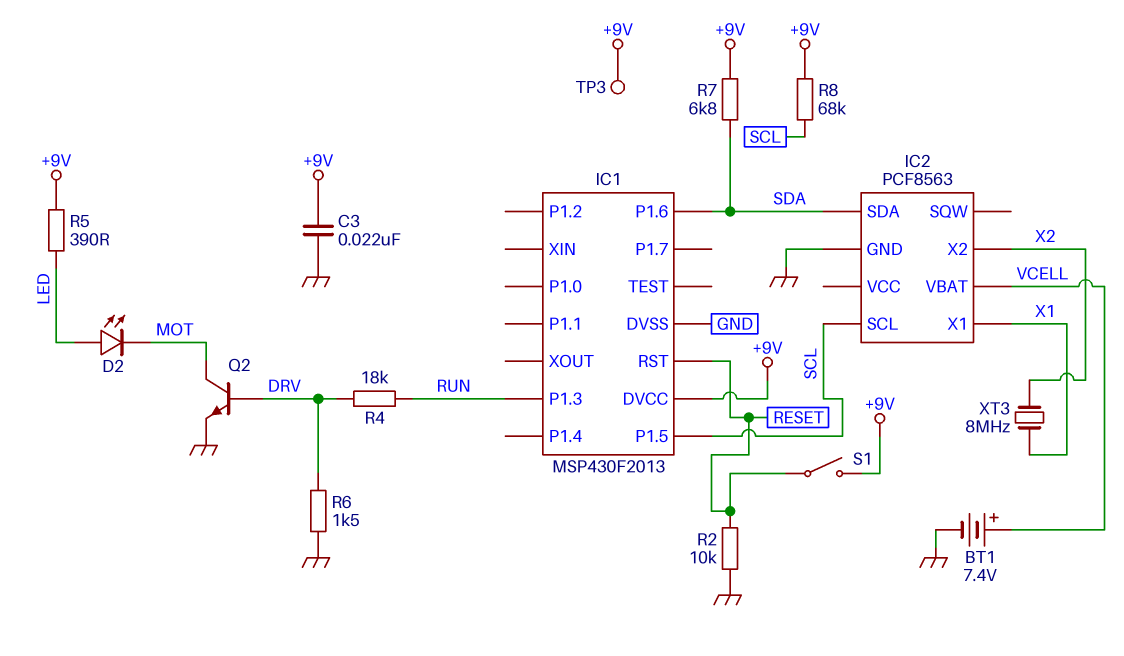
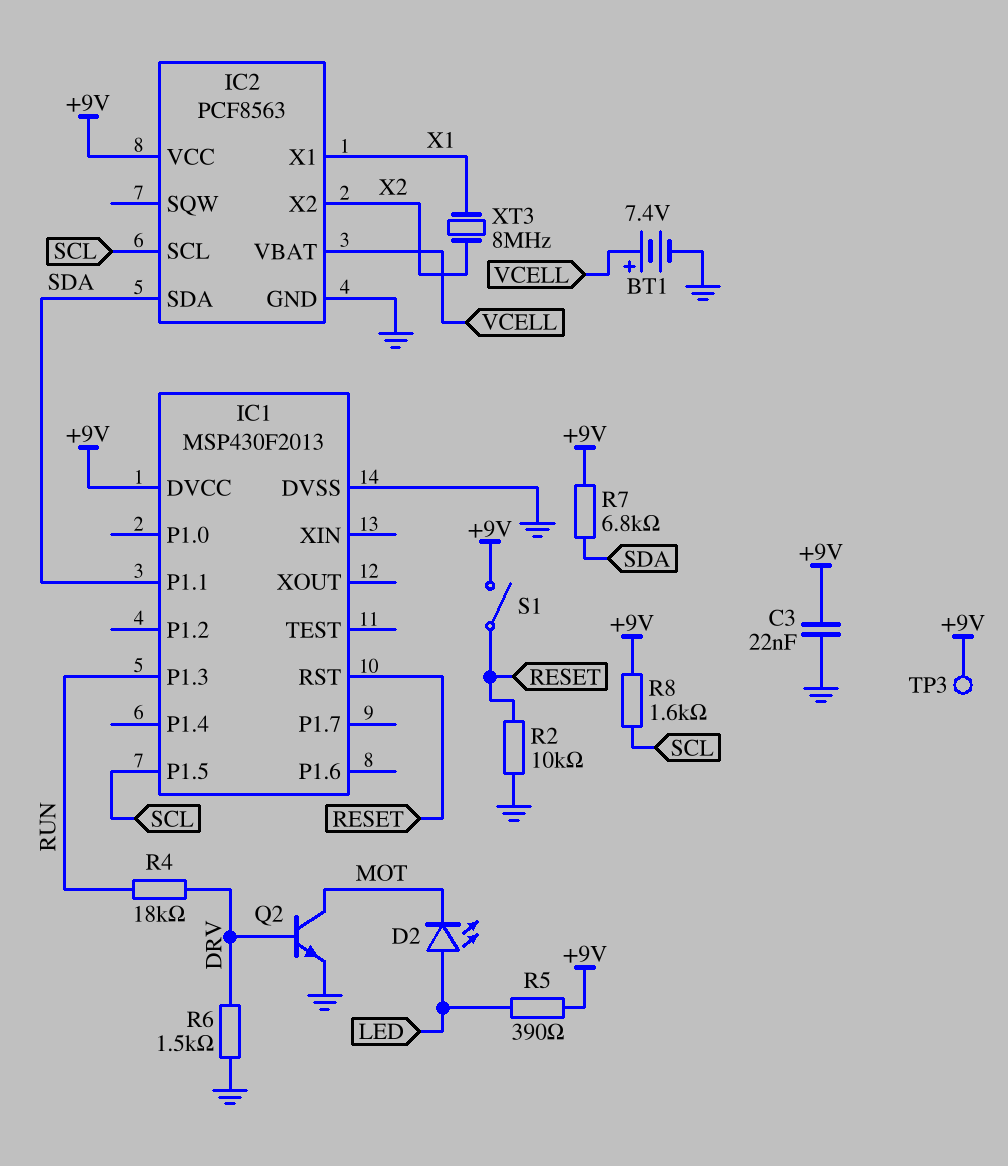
IC1 pin P1.1: none -> SDA
IC1 pin P1.6: SDA -> none
IC2 pin VCC: none -> +9V
R8: 68k (+9V, SCL) -> 1.6k (+9V, SCL)

